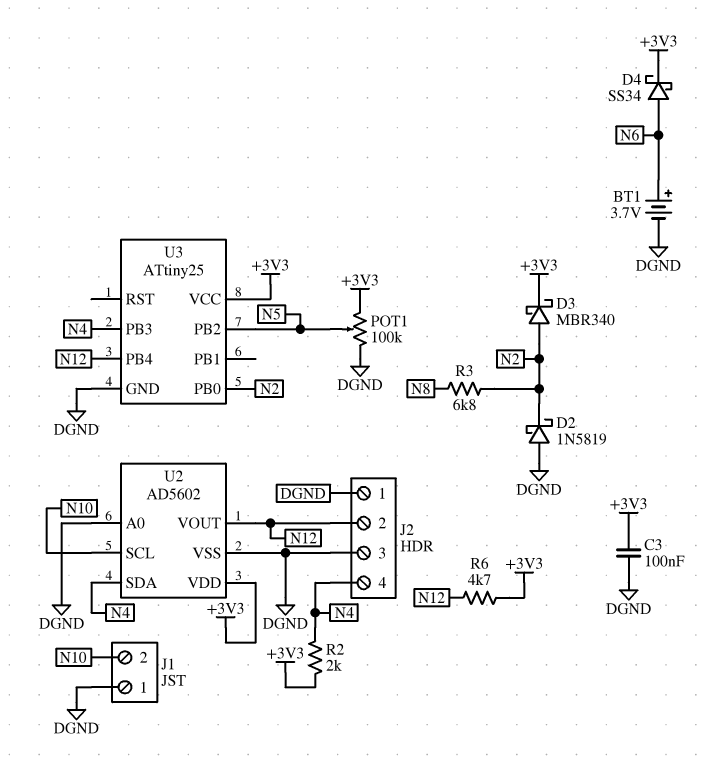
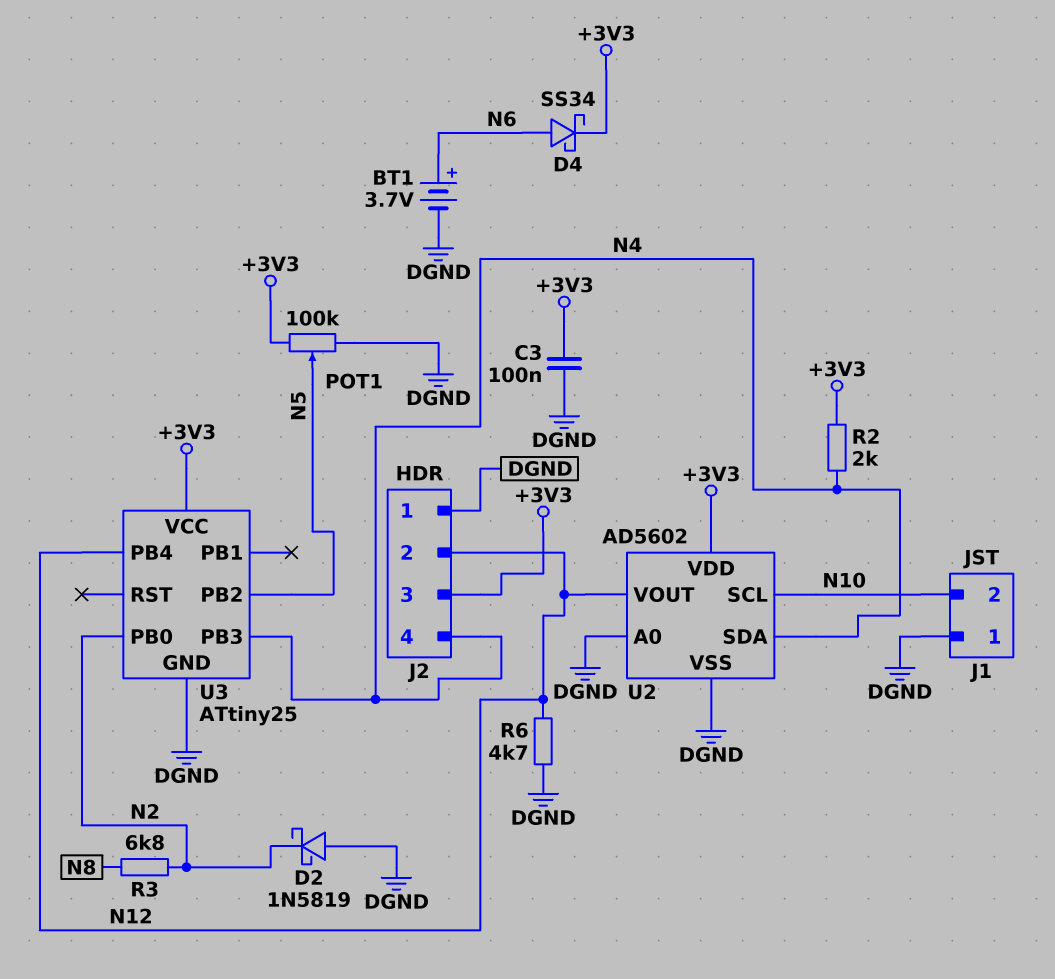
D3: schottky MBR340 (A N2, K +3V3) -> none
J2 pin 3: DGND -> +3V3
R6: 4.7k (+3V3, N12) -> 4.7k (DGND, N12)

